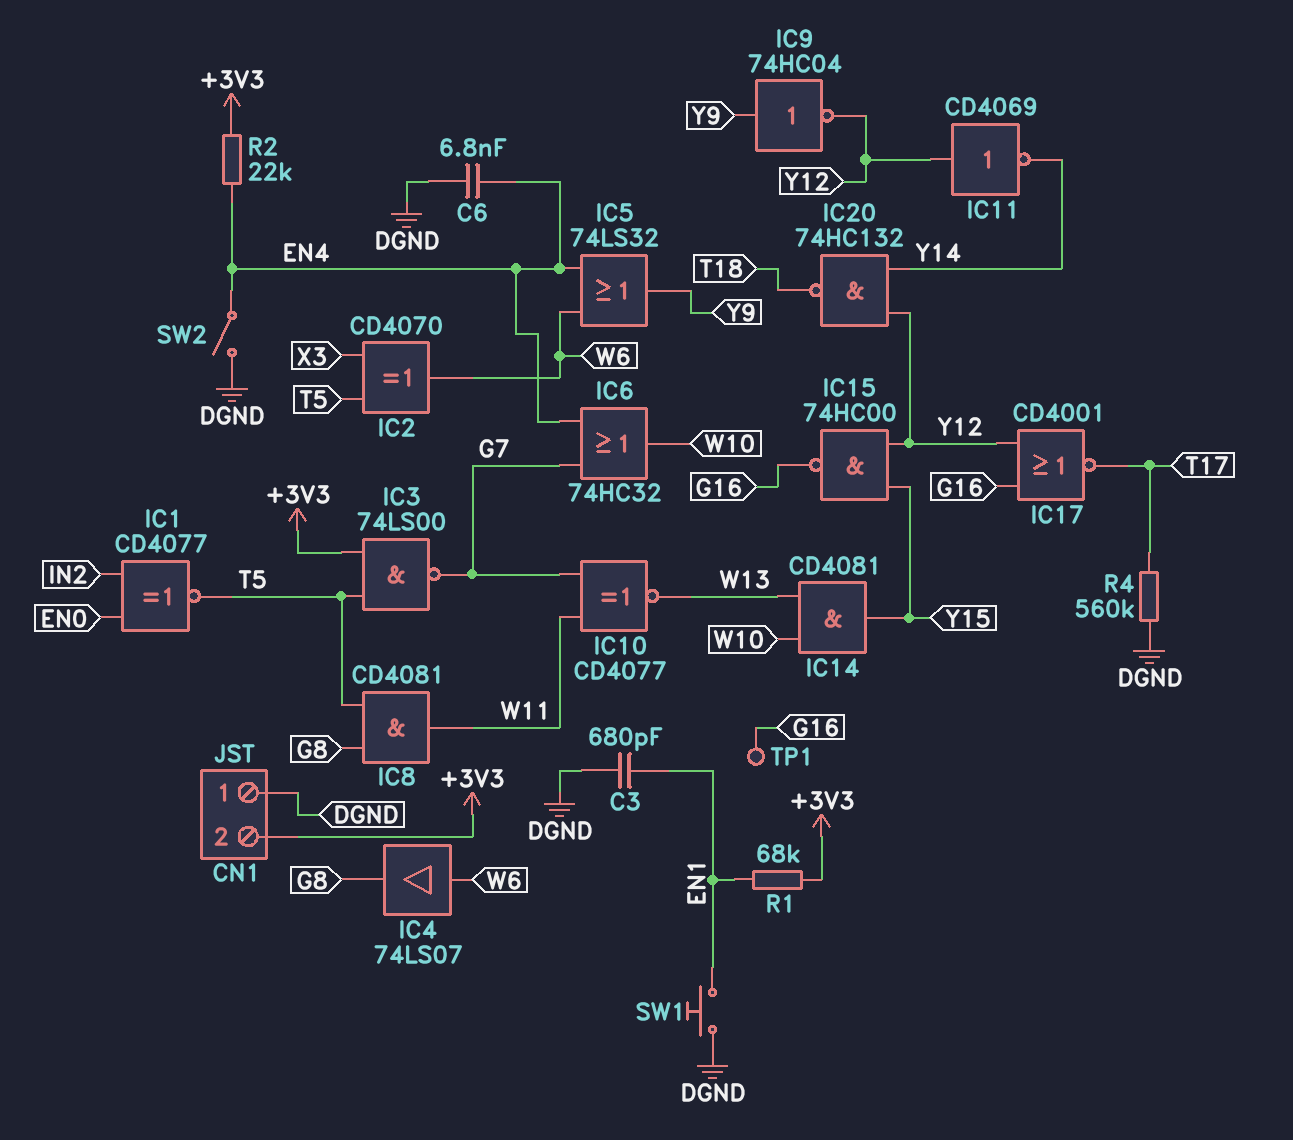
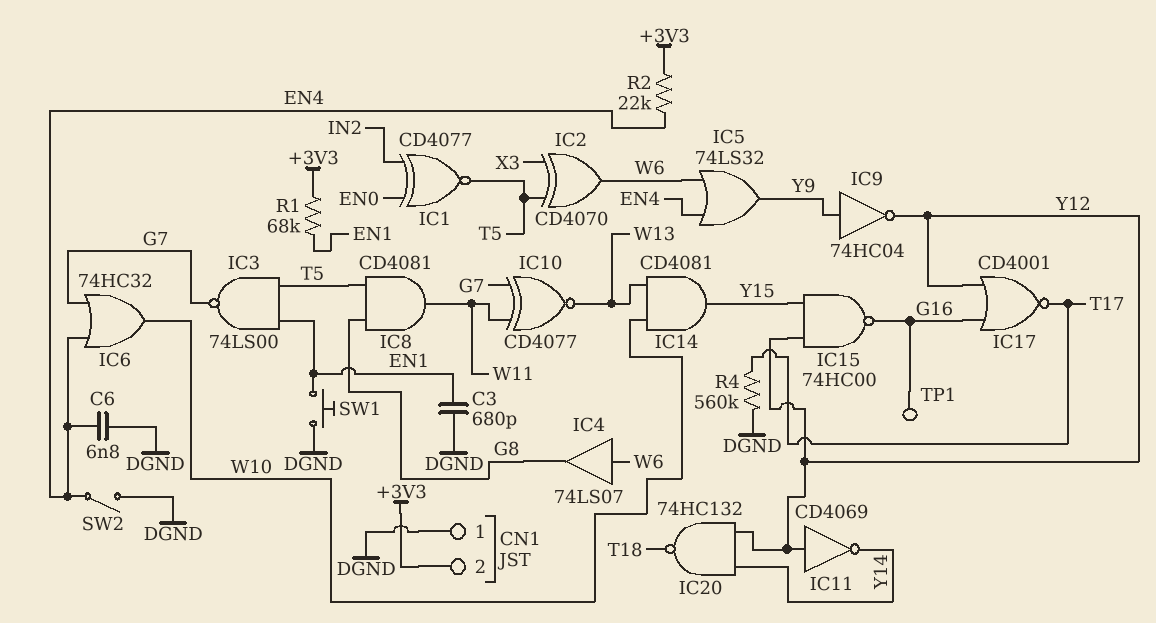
IC3: NAND 74LS00 (in +3V3, in T5, out G7) -> NAND 74LS00 (in EN1, in T5, out G7)

